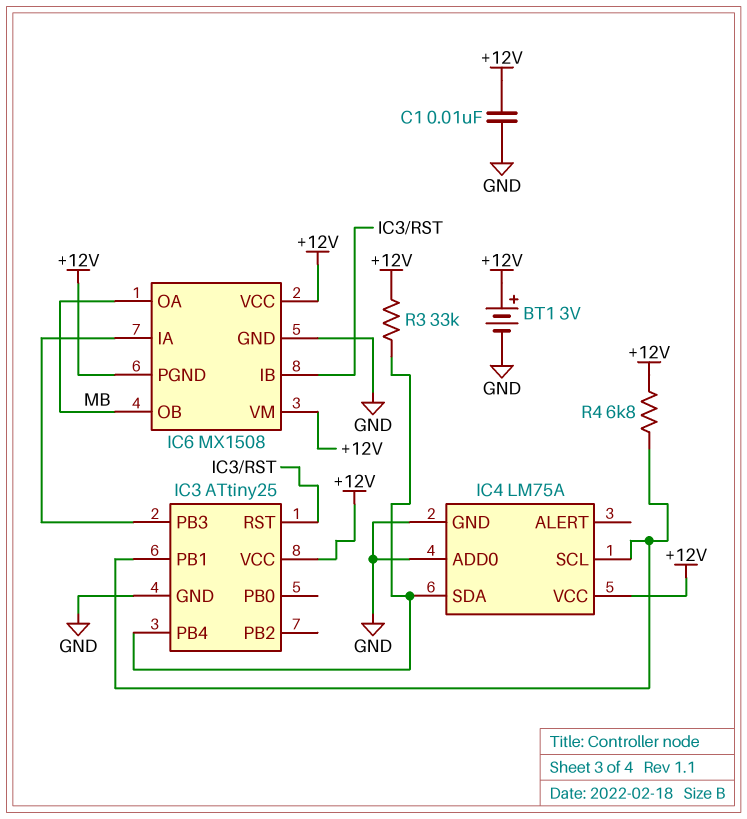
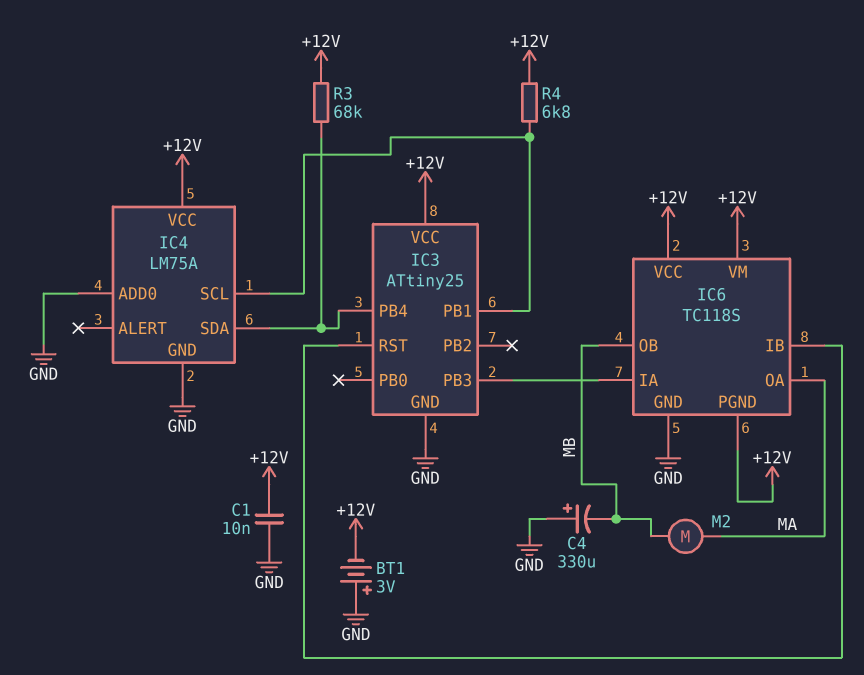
BT1: 3V (plus +12V, minus GND) -> 3V (plus GND, minus +12V)
C4: none -> 330uF (plus GND, minus MB)
IC6: MX1508 -> TC118S
IC6 pin OA: MB -> MA
M2: none -> motor (MA, MB)
R3: 33k (+12V, IC3/PB4) -> 68k (+12V, IC3/PB4)

